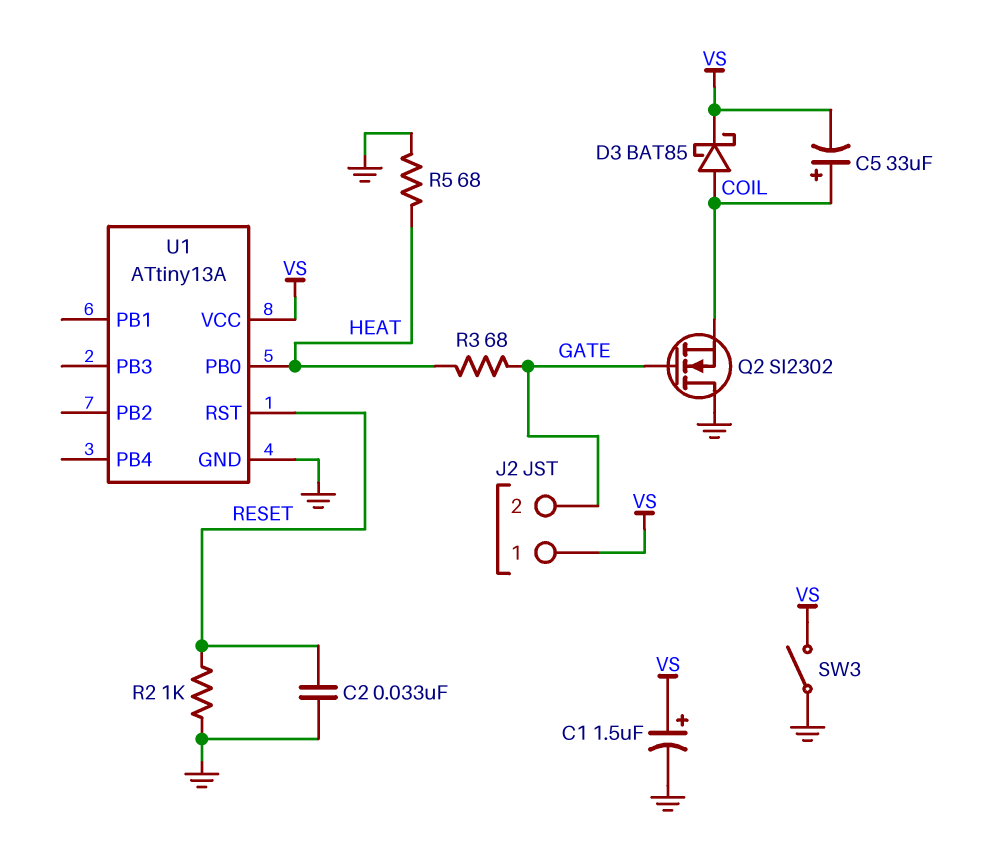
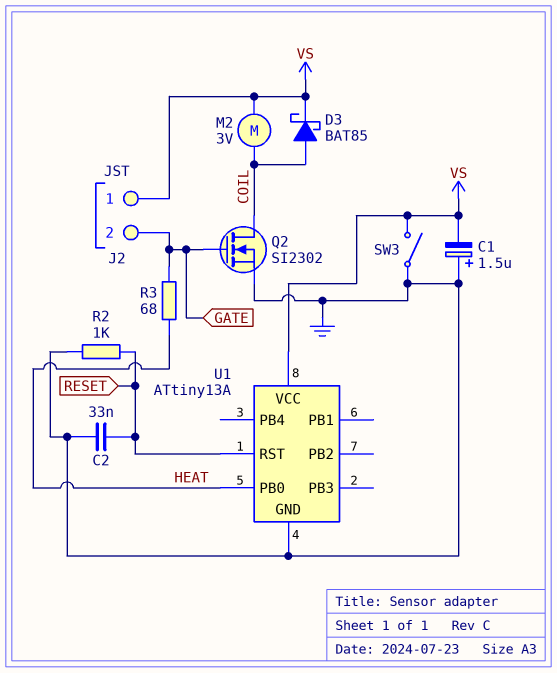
C1: 1.5uF (plus VS, minus GND) -> 1.5uF (plus GND, minus VS)
C5: 33uF (plus COIL, minus VS) -> none
M2: none -> motor 3V (COIL, VS)
Q2: NMOS SI2302 (G GATE, D GND, S COIL) -> NMOS SI2302 (G GATE, D COIL, S GND)
R5: 68 (GND, HEAT) -> none

